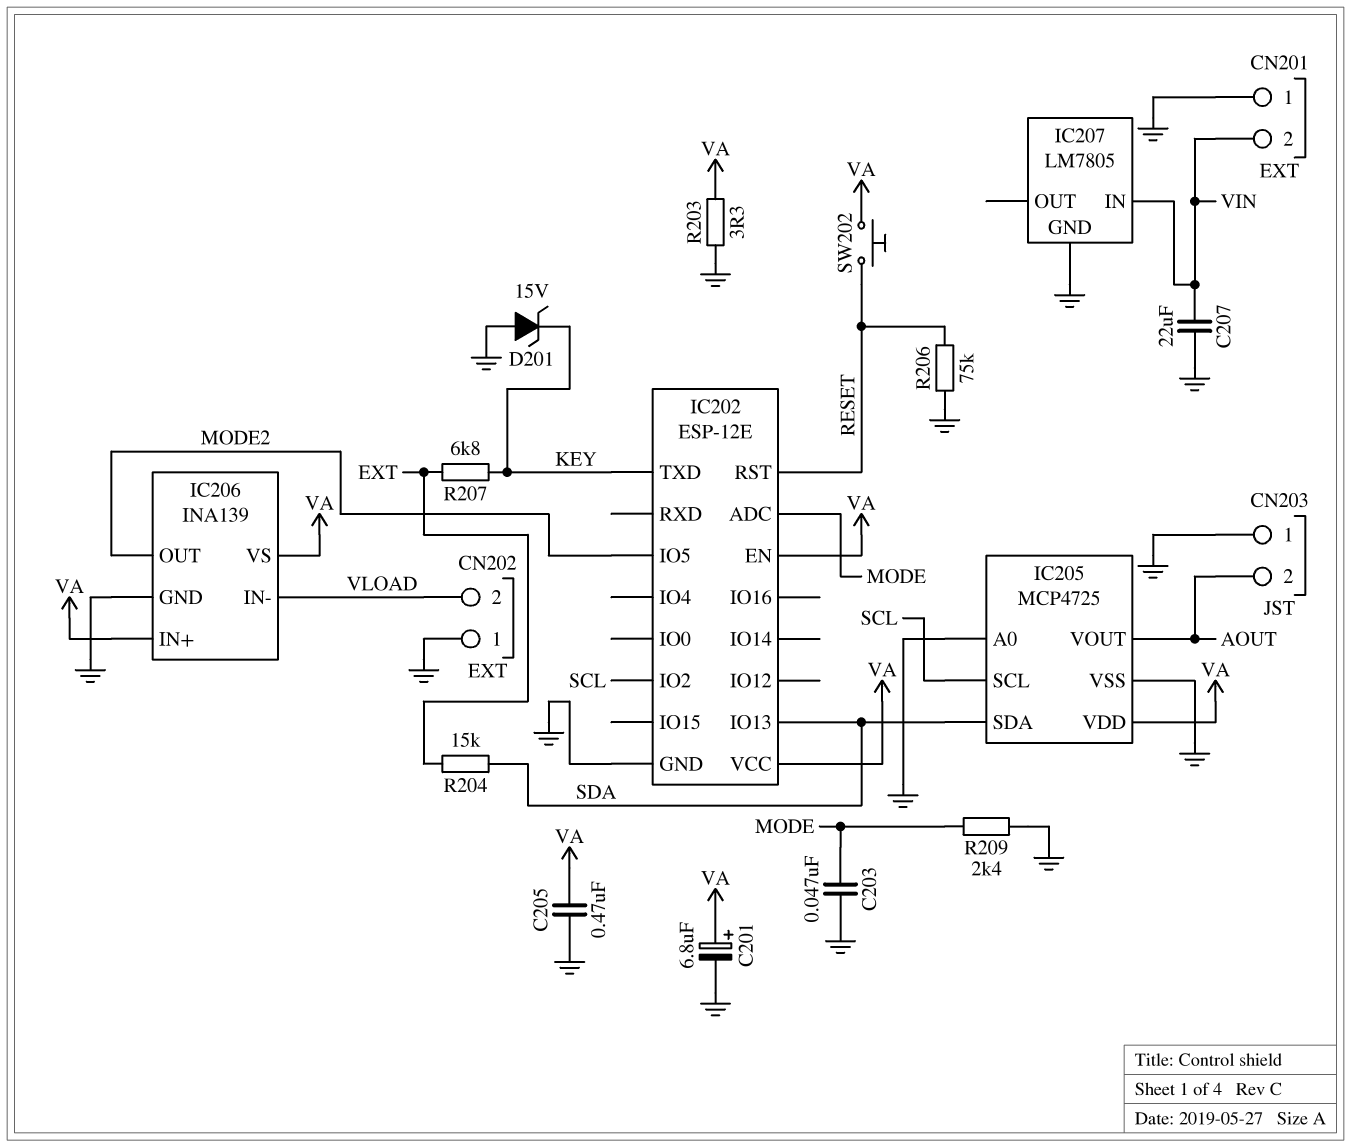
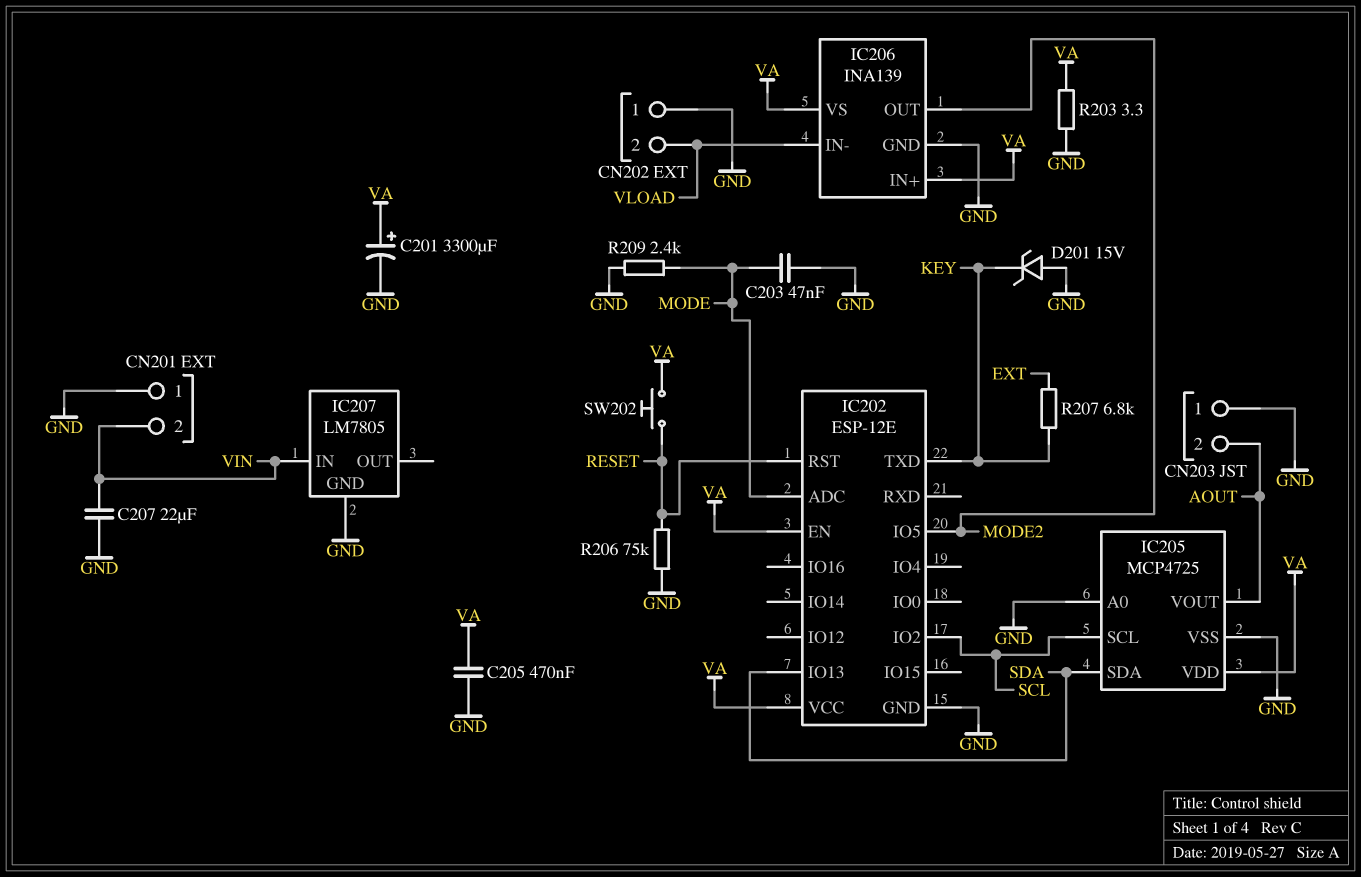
C201: 6.8uF (plus VA, minus GND) -> 3300uF (plus VA, minus GND)
R204: 15k (EXT, SDA) -> none

